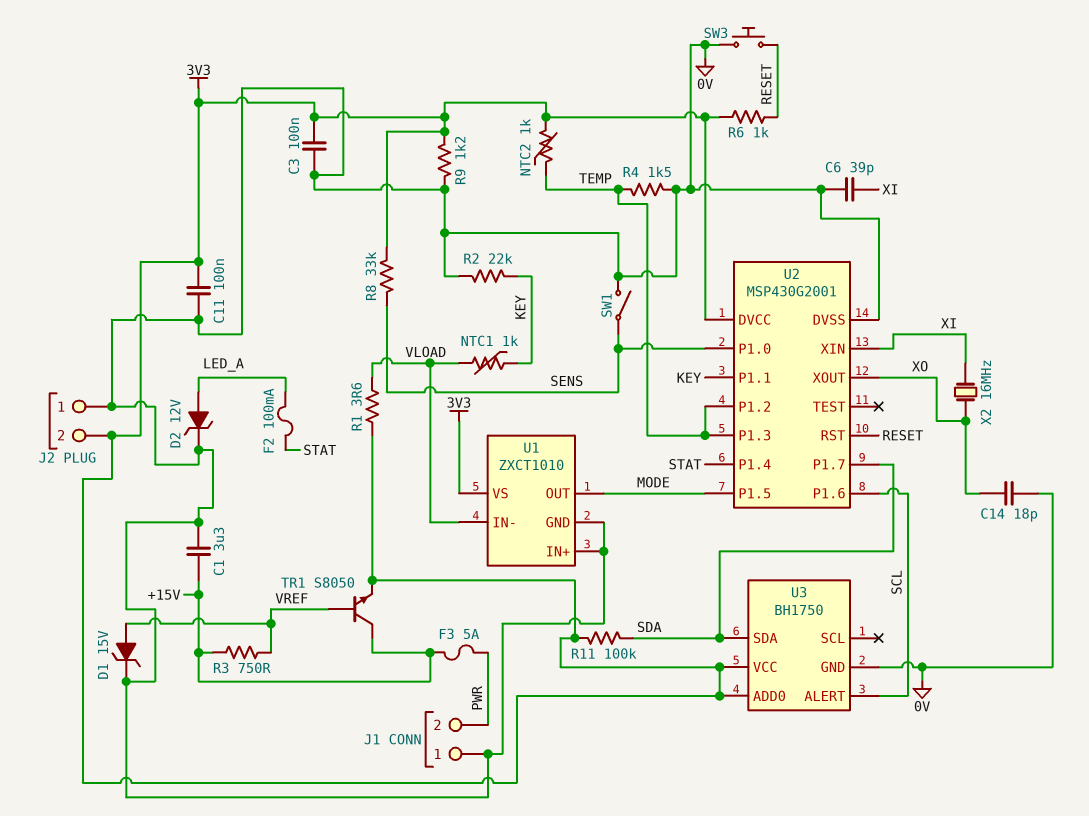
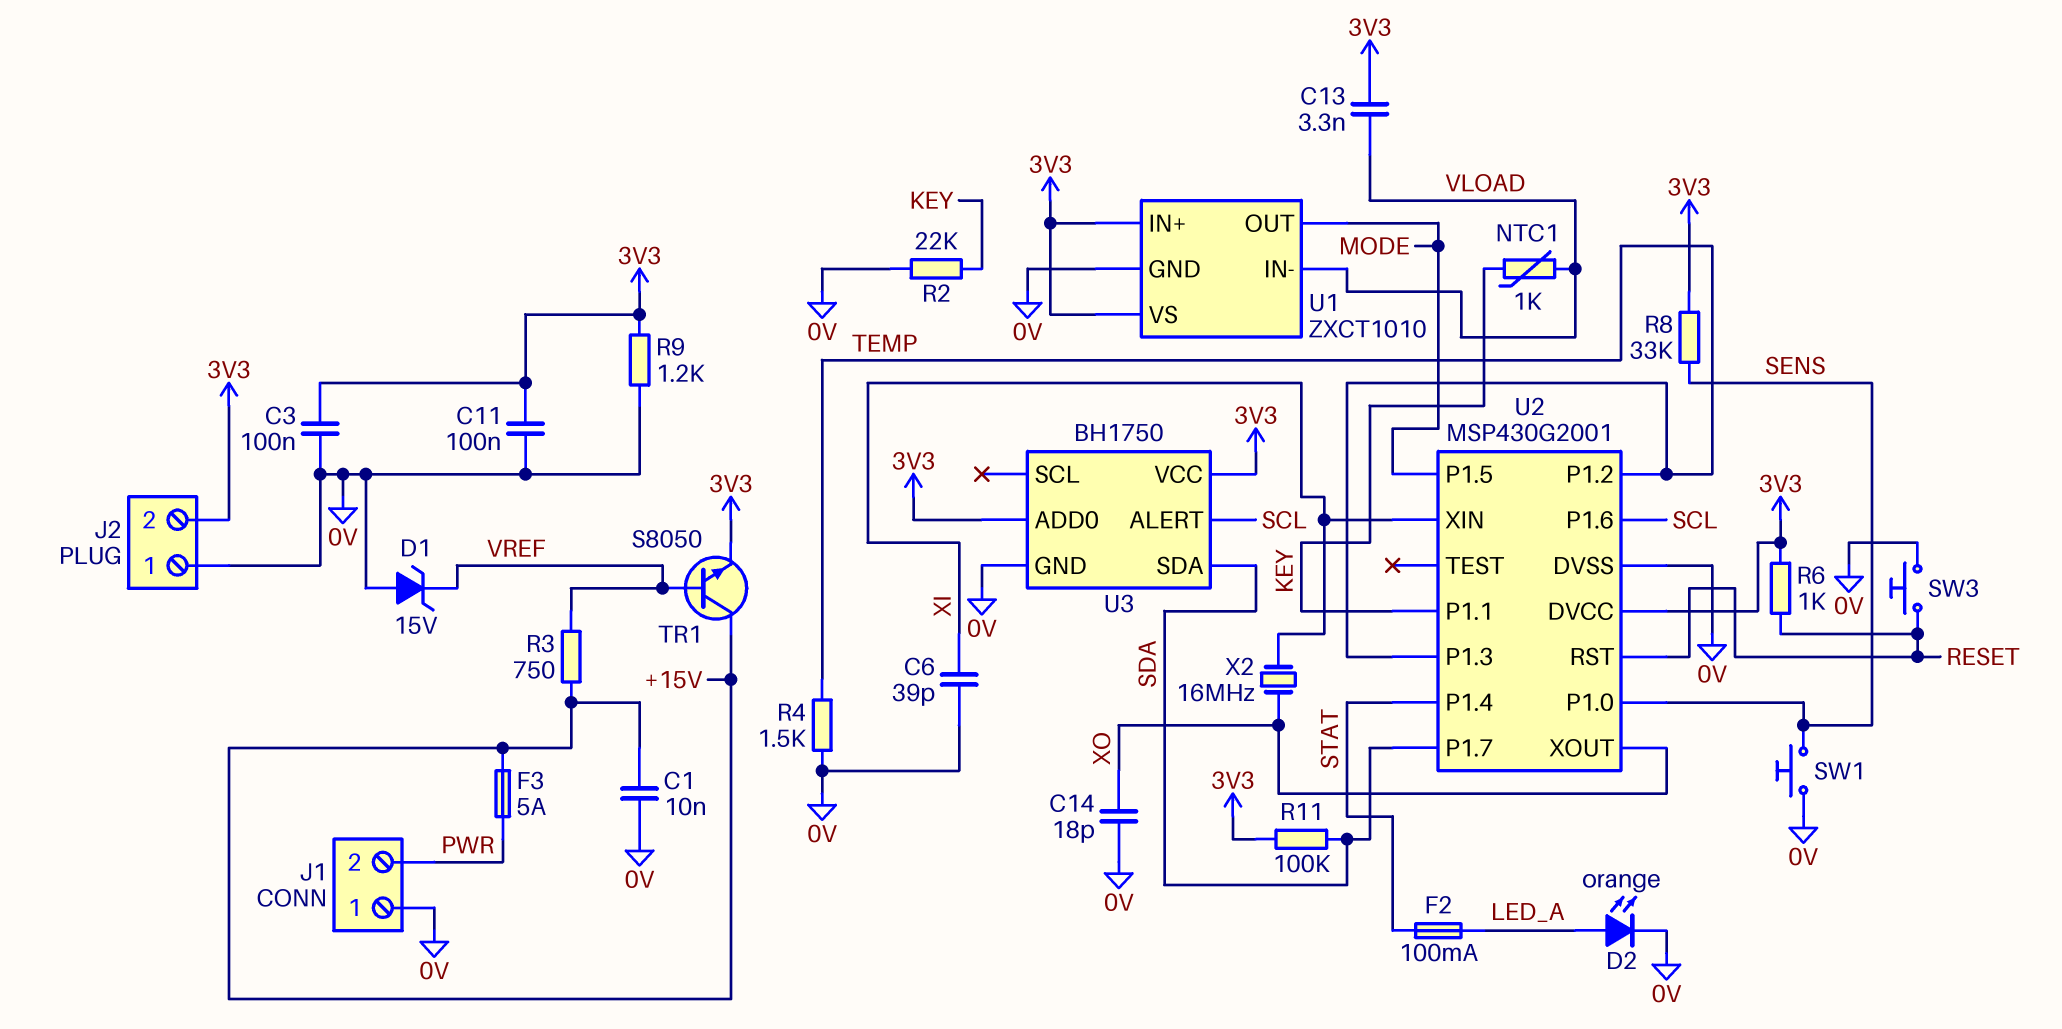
C1: 3.3uF (+15V, 0V) -> 10nF (+15V, 0V)
C13: none -> 3.3nF (3V3, VLOAD)
D1: zener 15V (A VREF, K 0V) -> zener 15V (A 0V, K VREF)
D2: zener 12V (A LED_A, K 0V) -> LED orange (A LED_A, K 0V)
NTC2: 1k (3V3, TEMP) -> none
R1: 3.6 (3V3, VLOAD) -> none
SW1: switch (0V, SENS) -> button (0V, SENS)
U1 pin IN+: 0V -> 3V3

